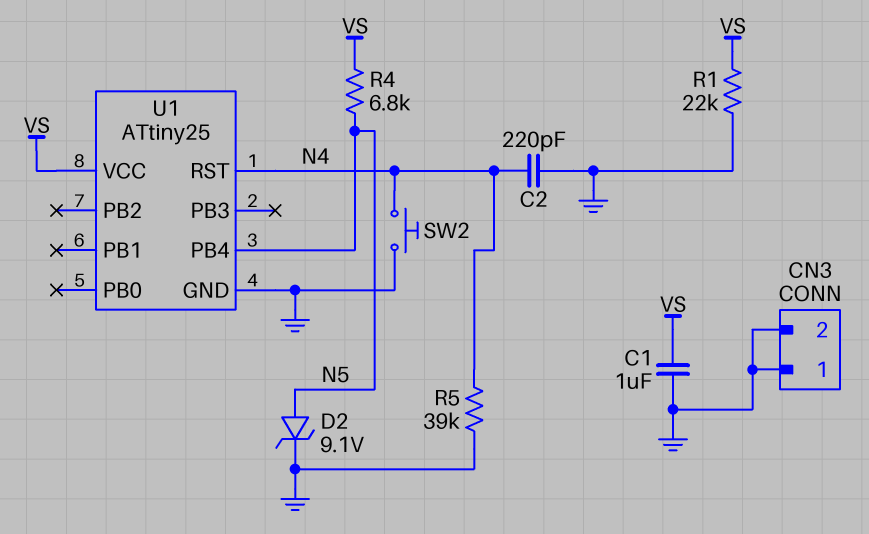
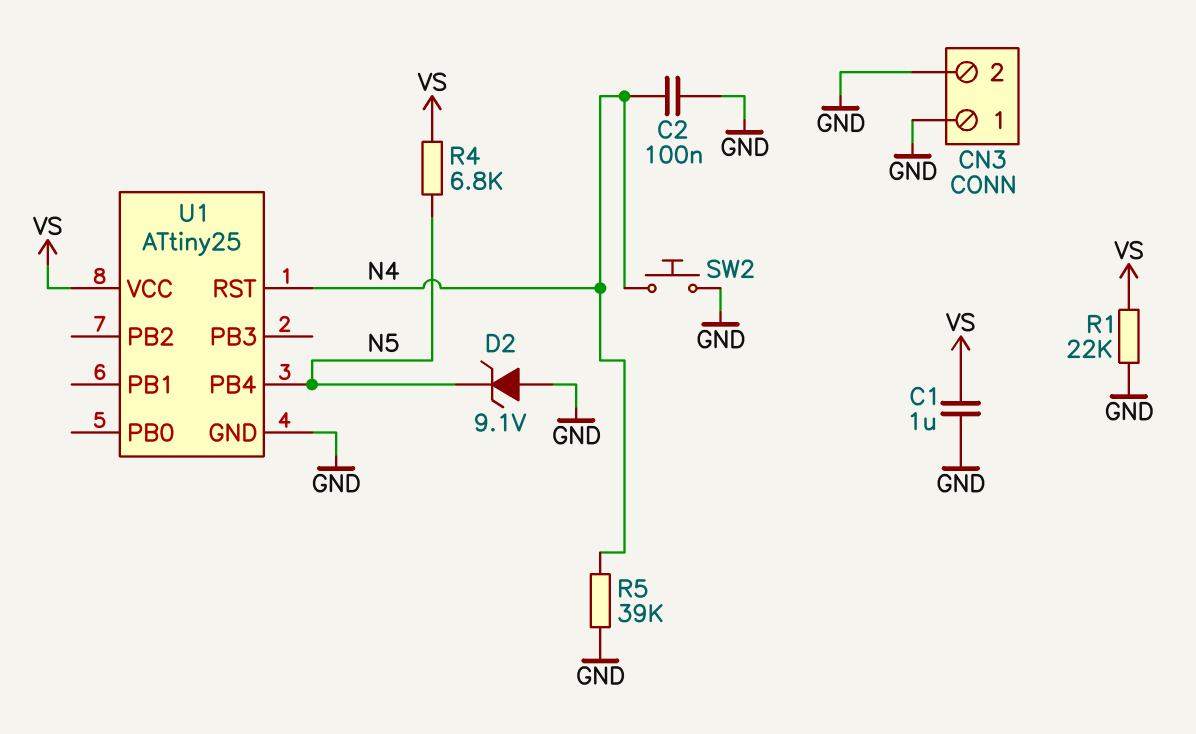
C2: 220pF (GND, N4) -> 100nF (GND, N4)
D2: zener 9.1V (A N5, K GND) -> zener 9.1V (A GND, K N5)

